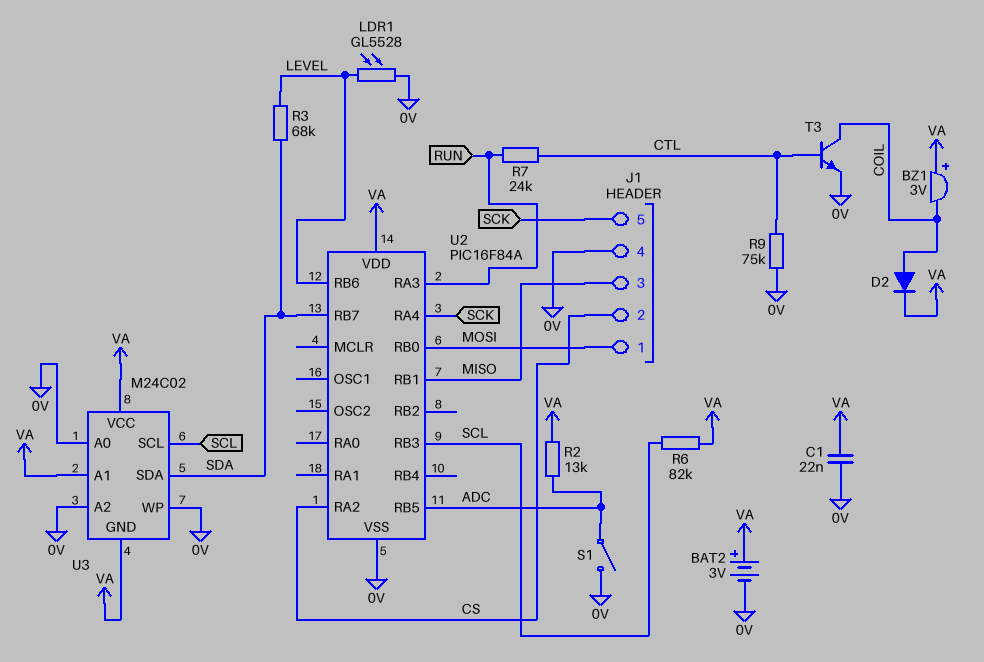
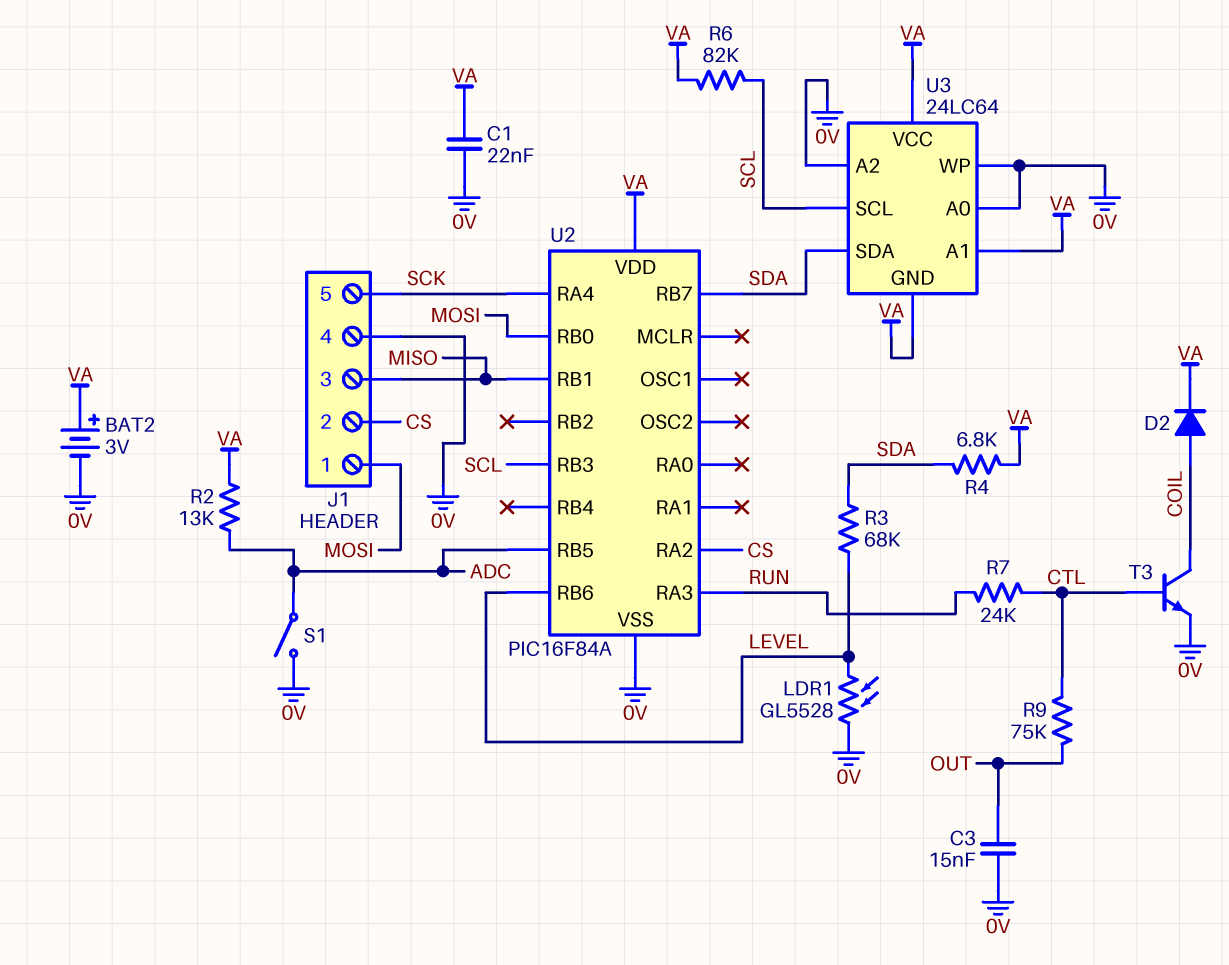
BZ1: buzzer 3V (plus VA, minus COIL) -> none
C3: none -> 15nF (0V, OUT)
R4: none -> 6.8k (SDA, VA)
R9: 75k (0V, CTL) -> 75k (CTL, OUT)
U3: M24C02 -> 24LC64

